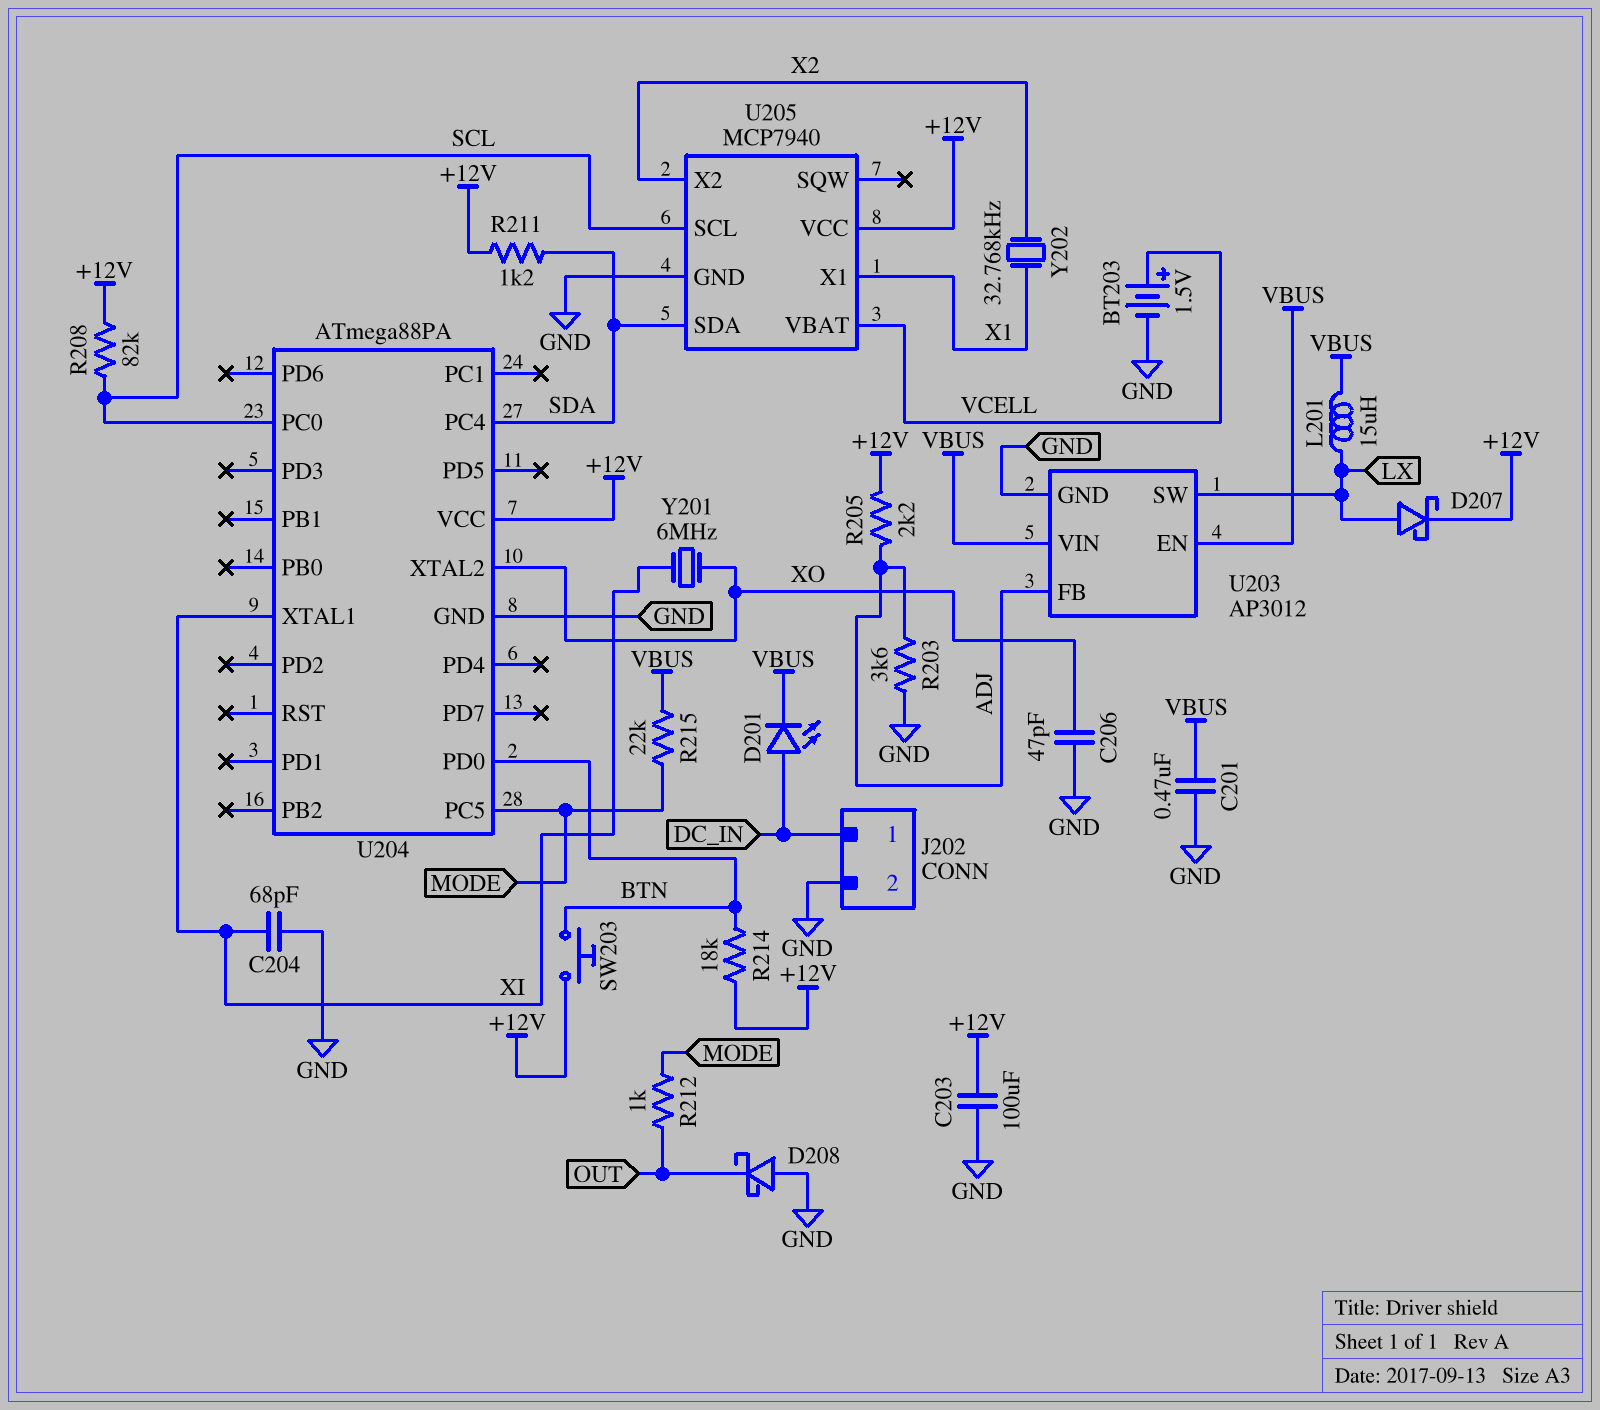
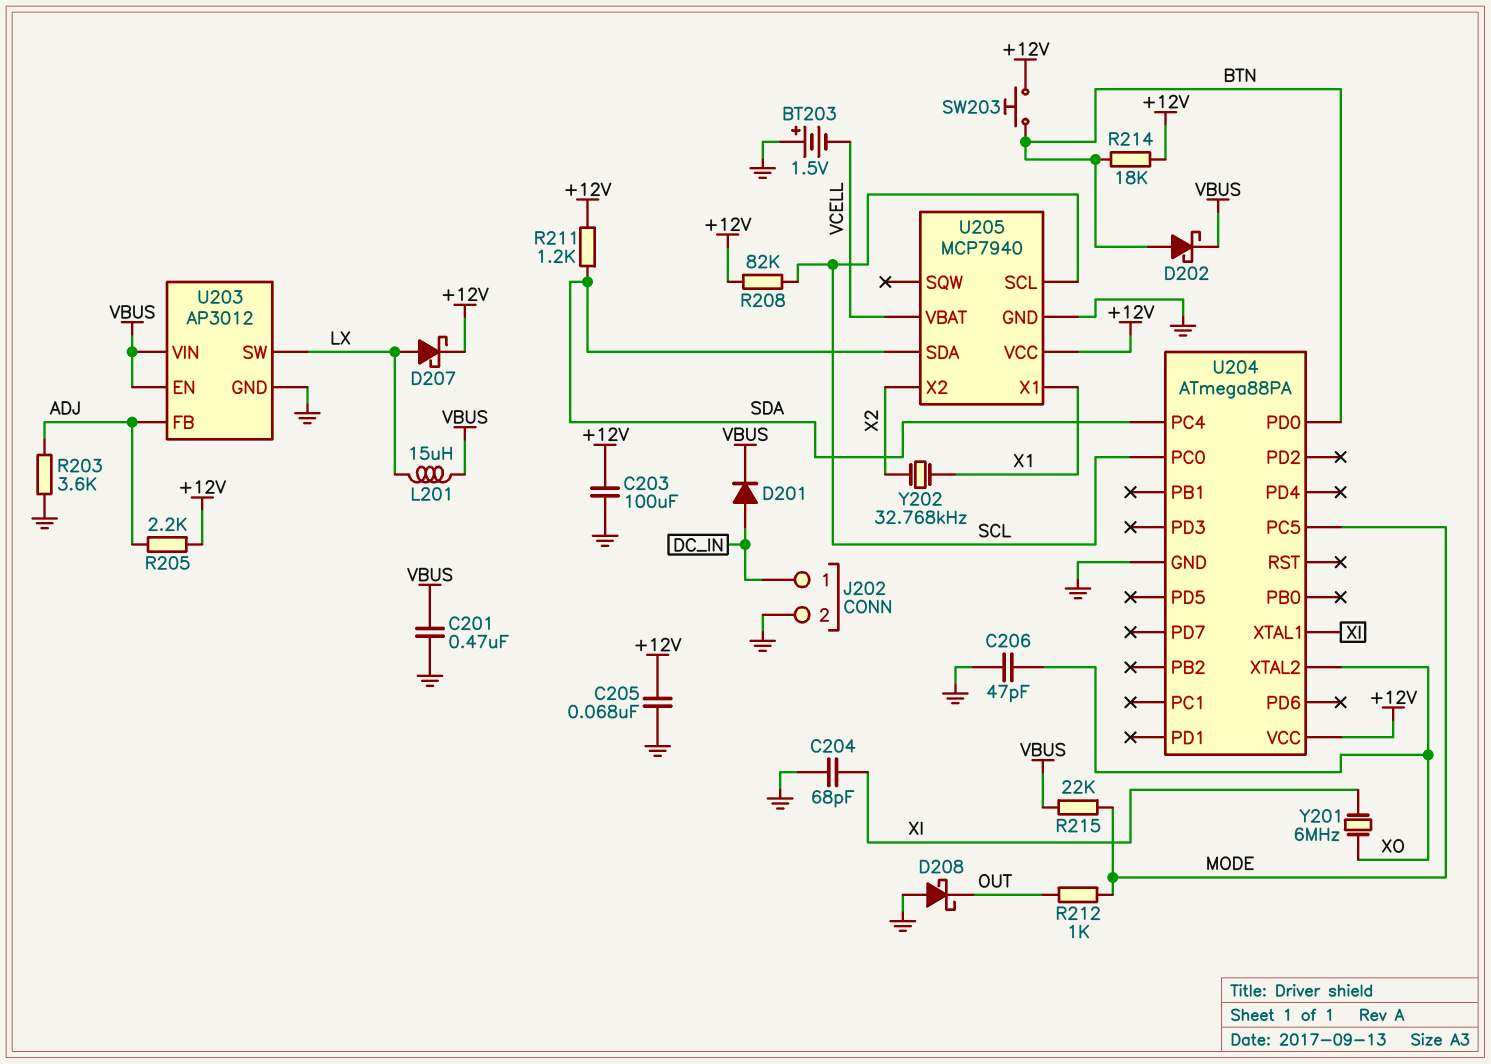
BT203: 1.5V (plus VCELL, minus GND) -> 1.5V (plus GND, minus VCELL)
C205: none -> 68nF (+12V, GND)
D201: LED (A DC_IN, K VBUS) -> diode (A DC_IN, K VBUS)
D202: none -> schottky (A BTN, K VBUS)

